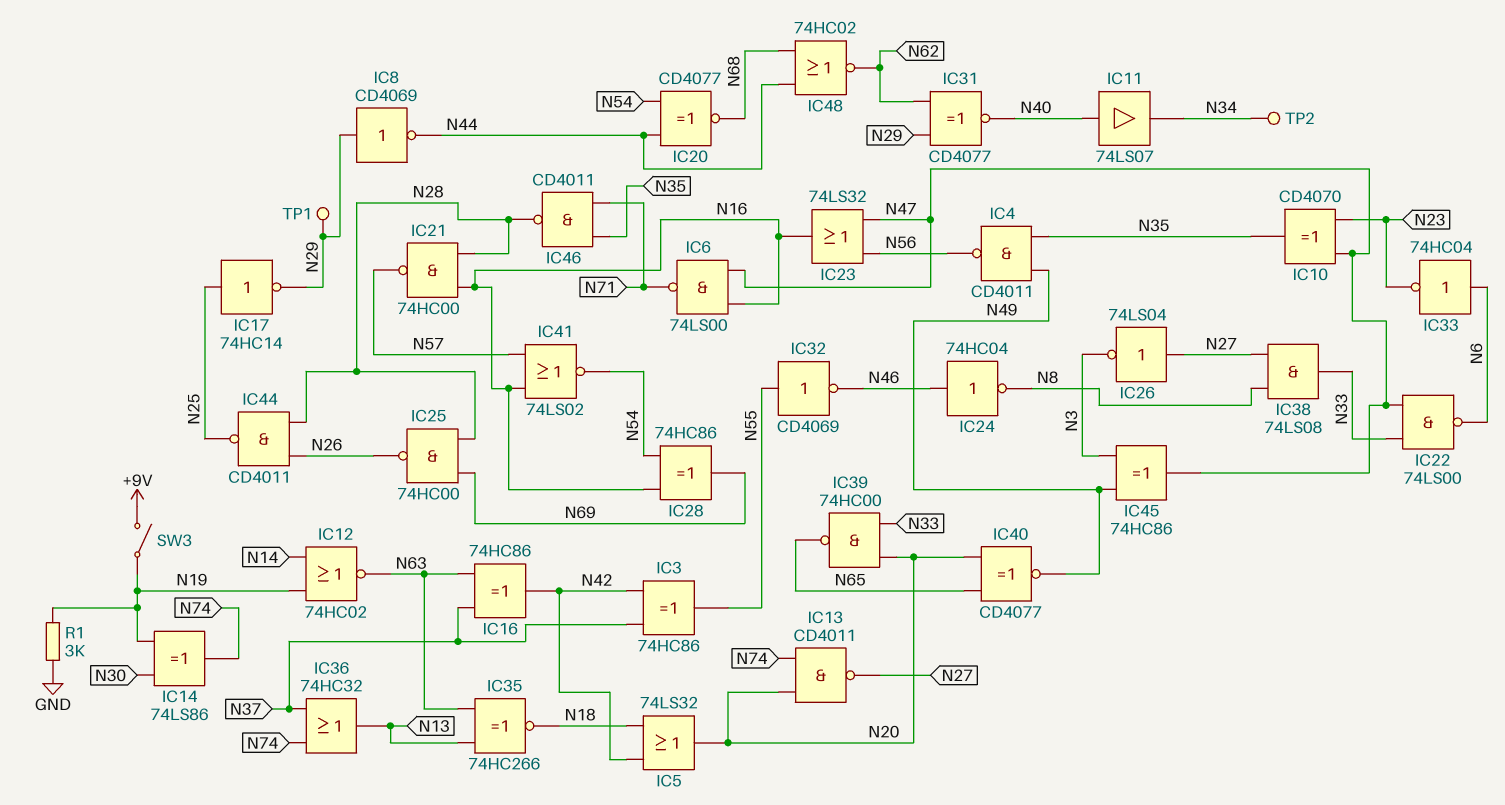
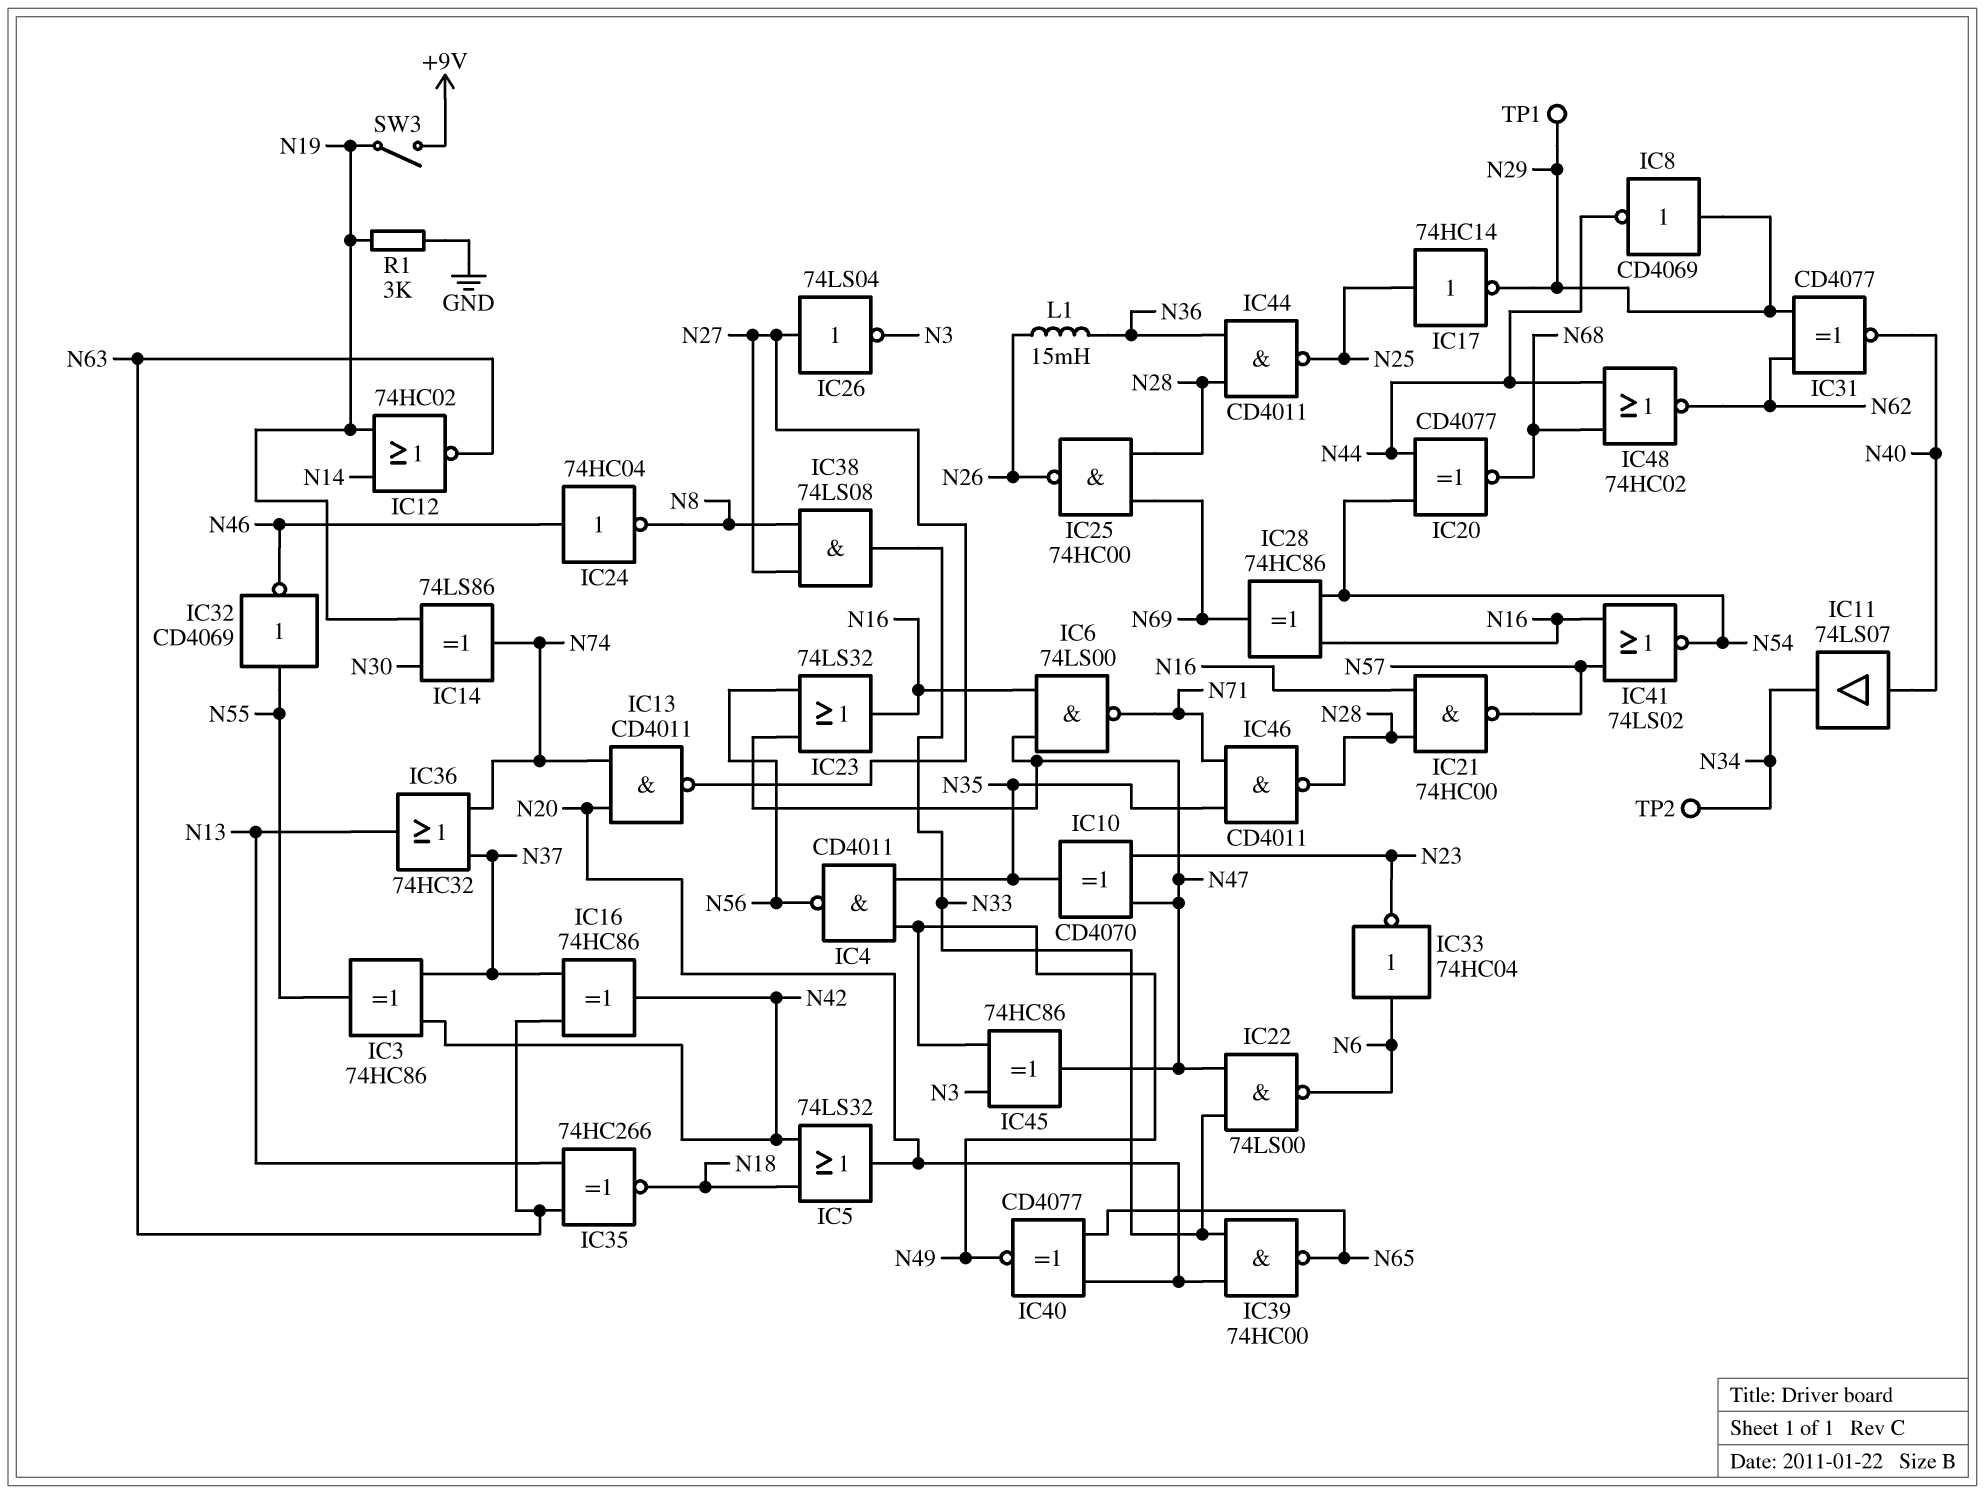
IC44: NAND CD4011 (in N26, in N28, out N25) -> NAND CD4011 (in N28, in N36, out N25)
L1: none -> 15mH (N26, N36)

